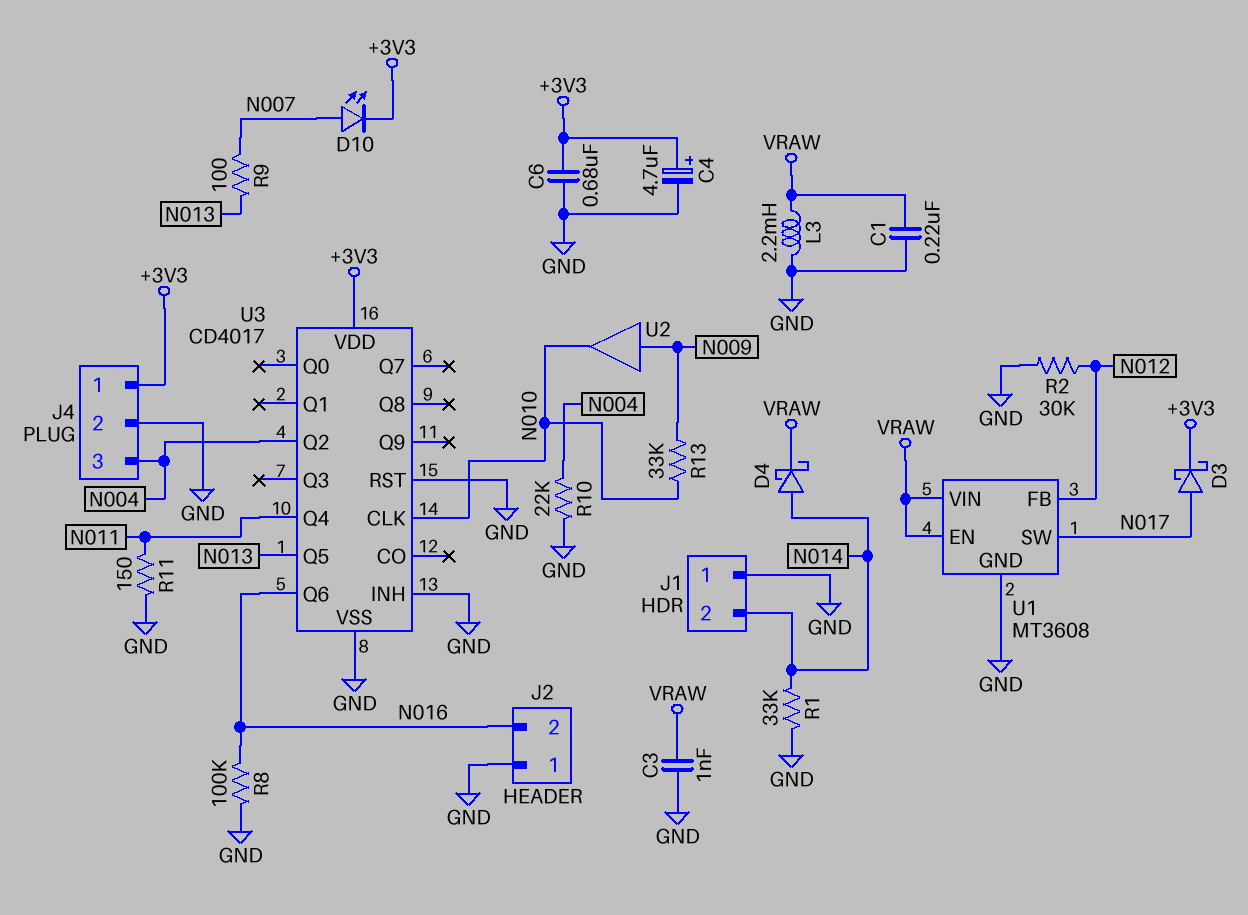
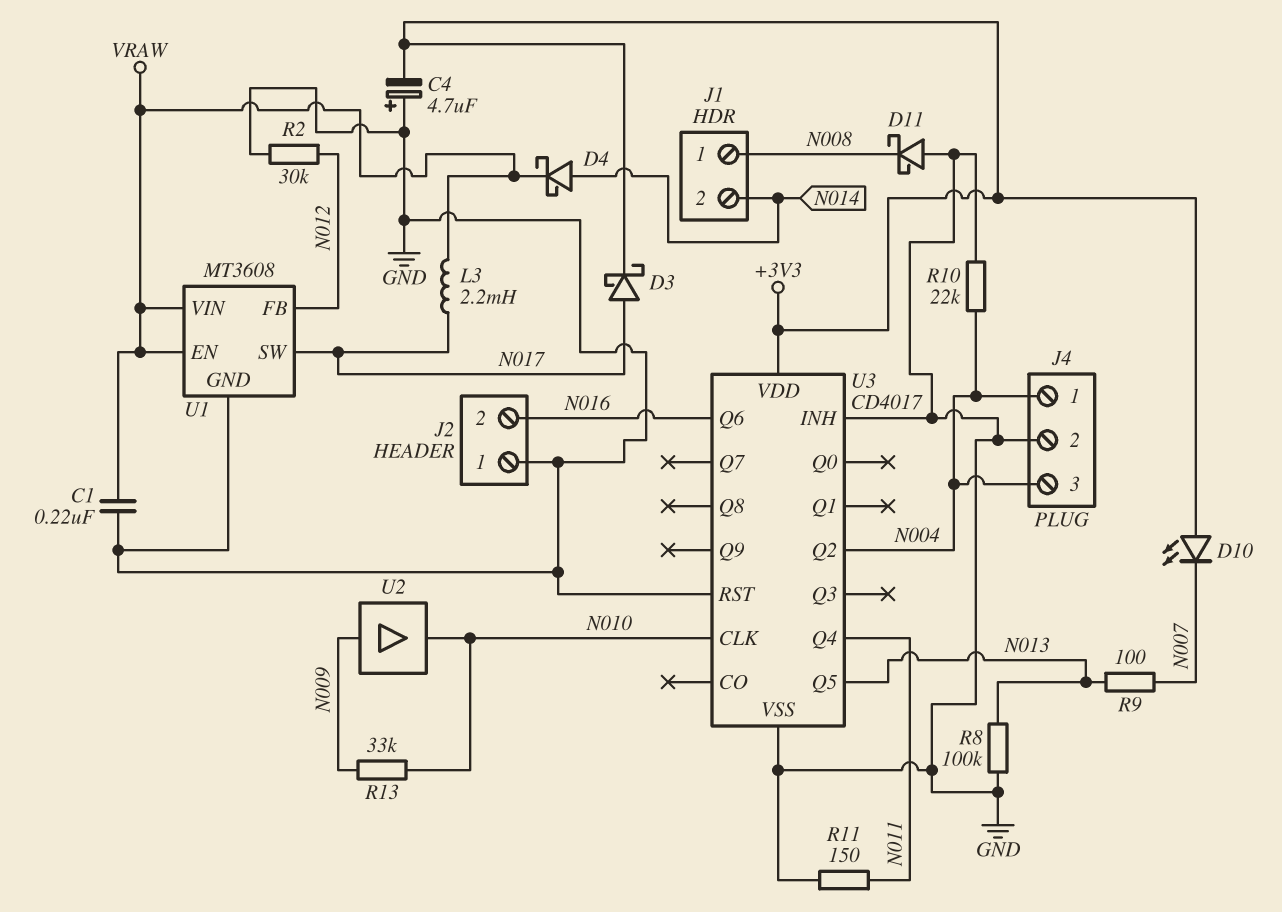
C3: 1nF (GND, VRAW) -> none
C4: 4.7uF (plus +3V3, minus GND) -> 4.7uF (plus GND, minus +3V3)
C6: 680nF (+3V3, GND) -> none
D10: LED (A N007, K +3V3) -> LED (A +3V3, K N007)
D11: none -> schottky (A GND, K N008)
J1 pin 1: GND -> N008
J4 pin 1: +3V3 -> N004
L3: 2.2mH (GND, VRAW) -> 2.2mH (N017, VRAW)
R1: 33k (GND, N014) -> none
R8: 100k (GND, N016) -> 100k (GND, N013)

